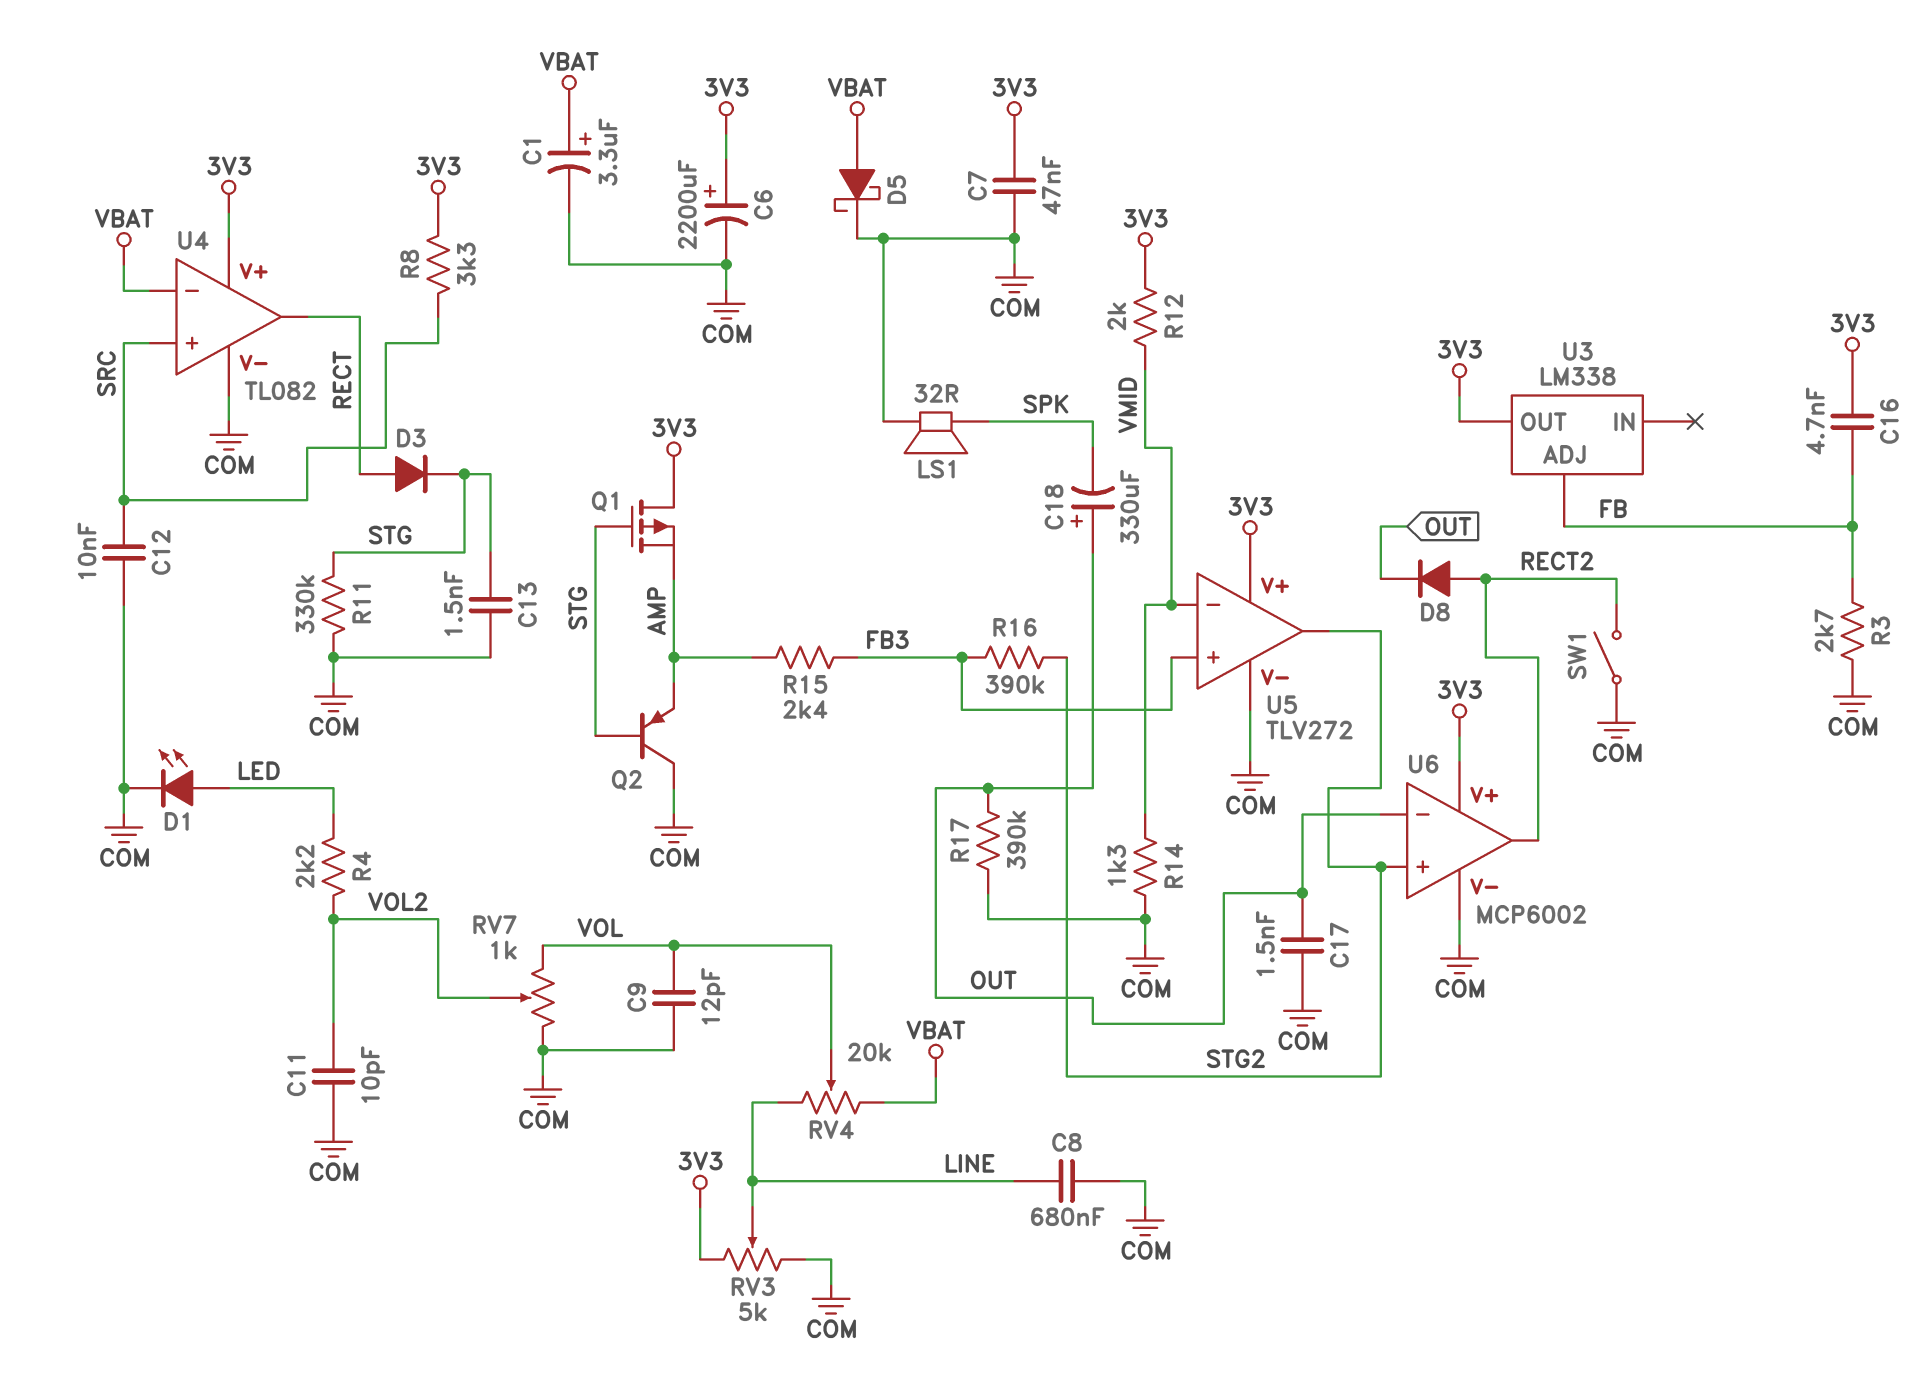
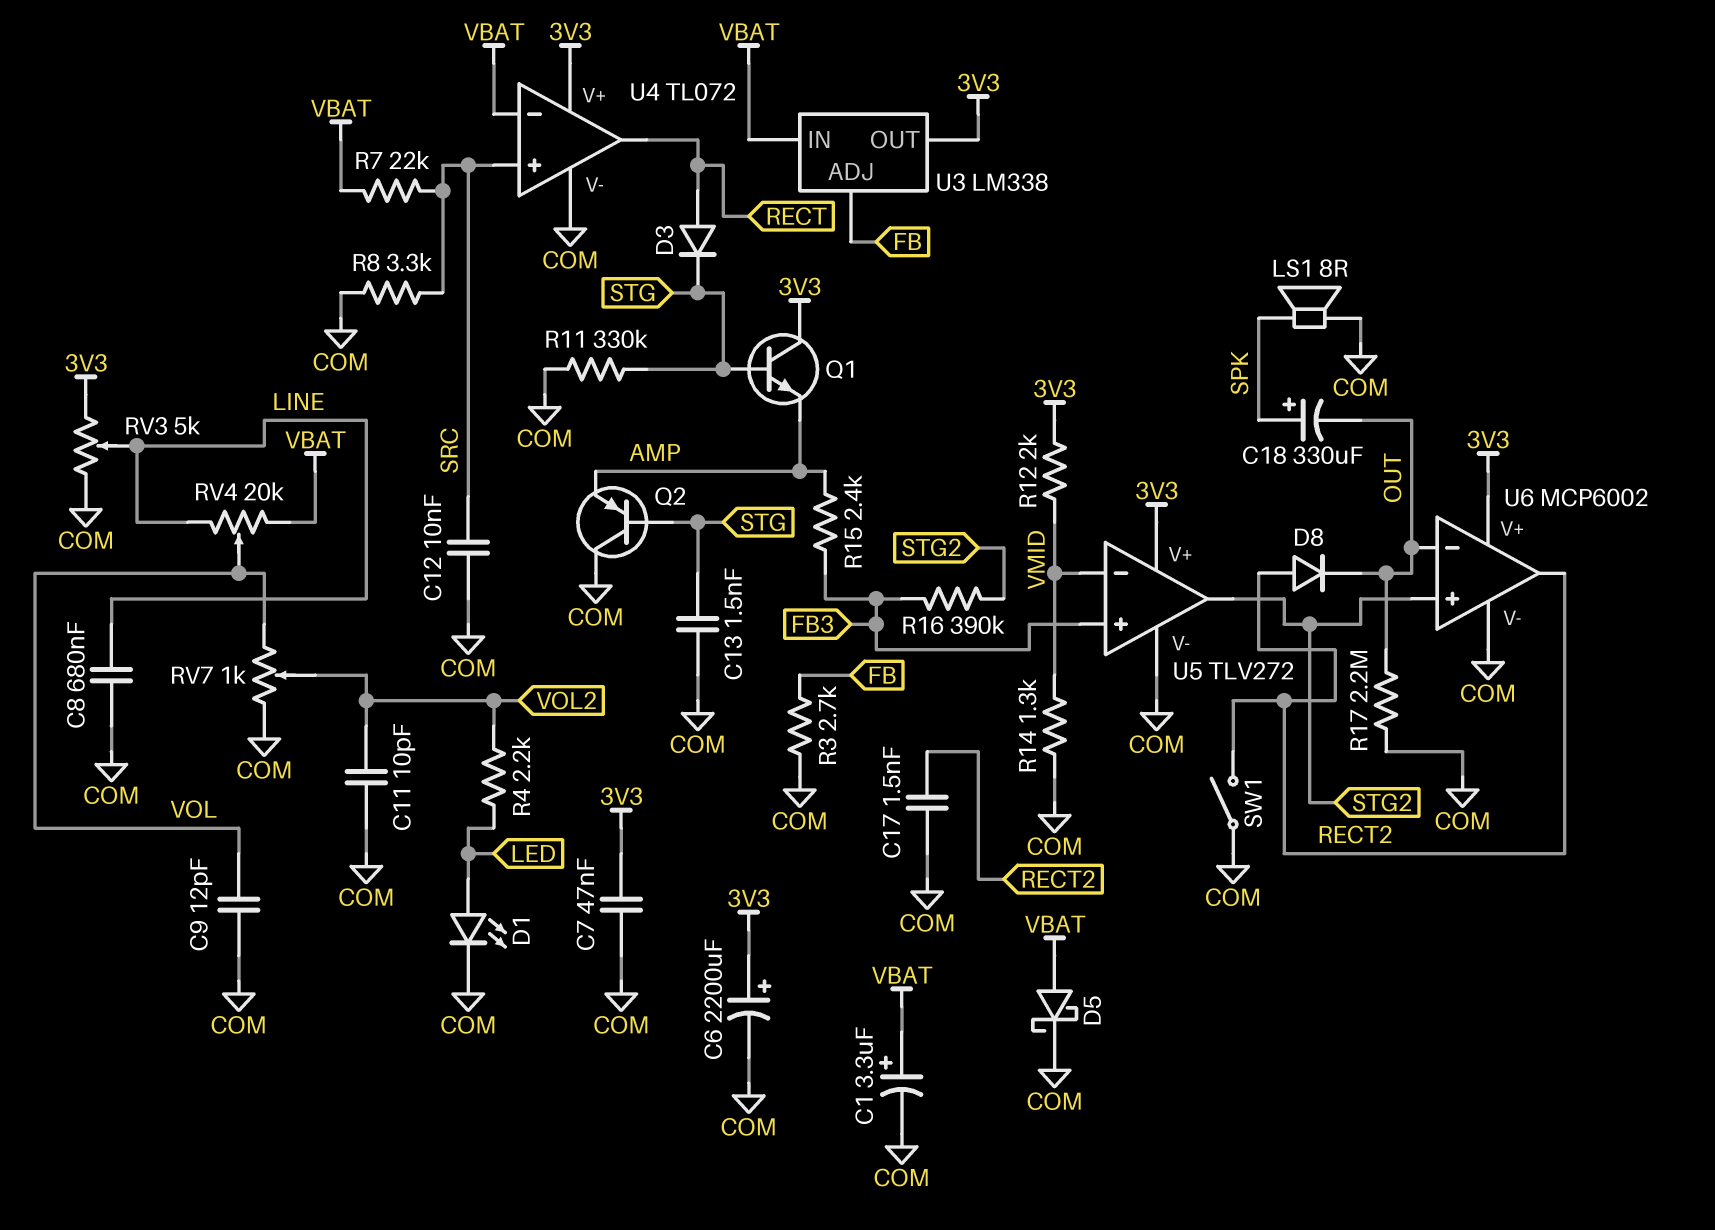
C16: 4.7nF (3V3, FB) -> none
C17: 1.5nF (COM, OUT) -> 1.5nF (COM, RECT2)
C18: 330uF (plus OUT, minus SPK) -> 330uF (plus SPK, minus OUT)
LS1: speaker 32R (COM, SPK) -> speaker 8R (COM, SPK)
Q1: PMOS (G STG, D 3V3, S AMP) -> NPN (B STG, C 3V3, E AMP)
R7: none -> 22k (SRC, VBAT)
R8: 3.3k (3V3, SRC) -> 3.3k (COM, SRC)
R17: 390k (COM, OUT) -> 2.2M (COM, OUT)
U3 pin IN: none -> VBAT
U4: TL082 -> TL072

